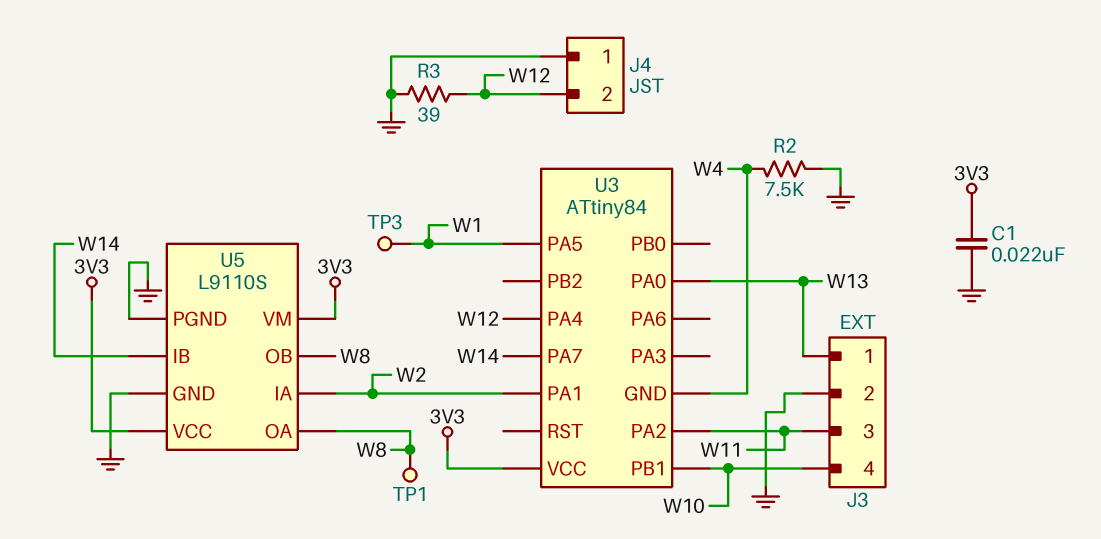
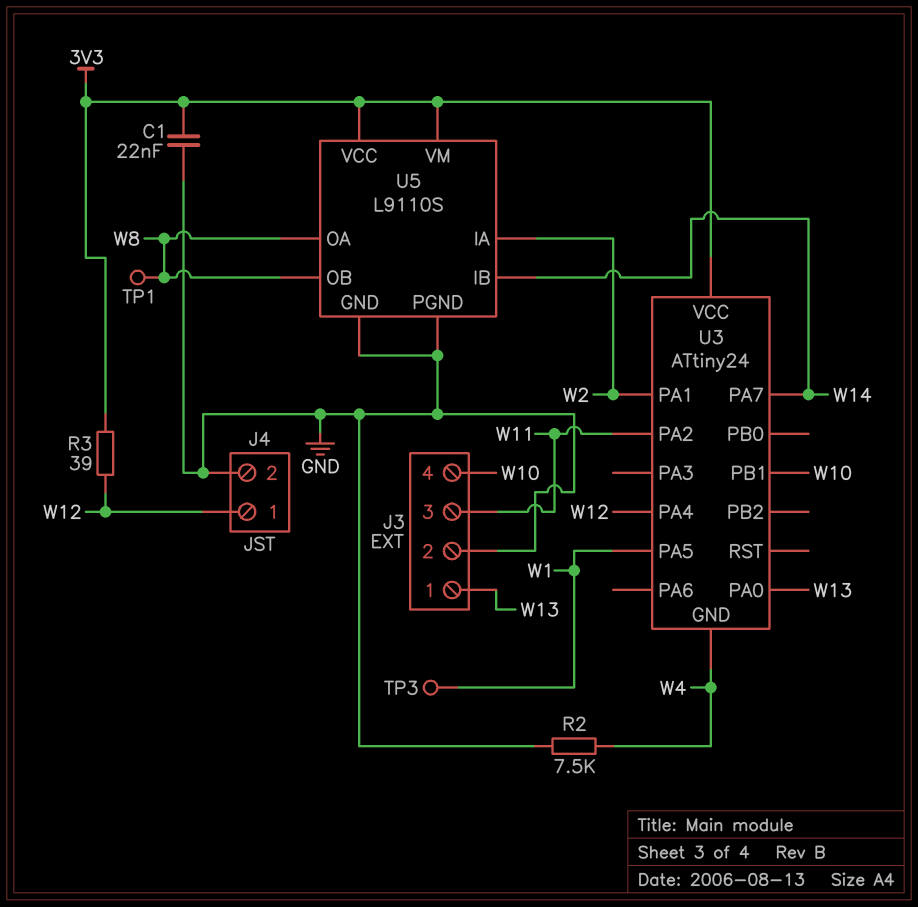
J4 pin 1: GND -> W12
J4 pin 2: W12 -> GND
R3: 39 (GND, W12) -> 39 (3V3, W12)
U3: ATtiny84 -> ATtiny24

